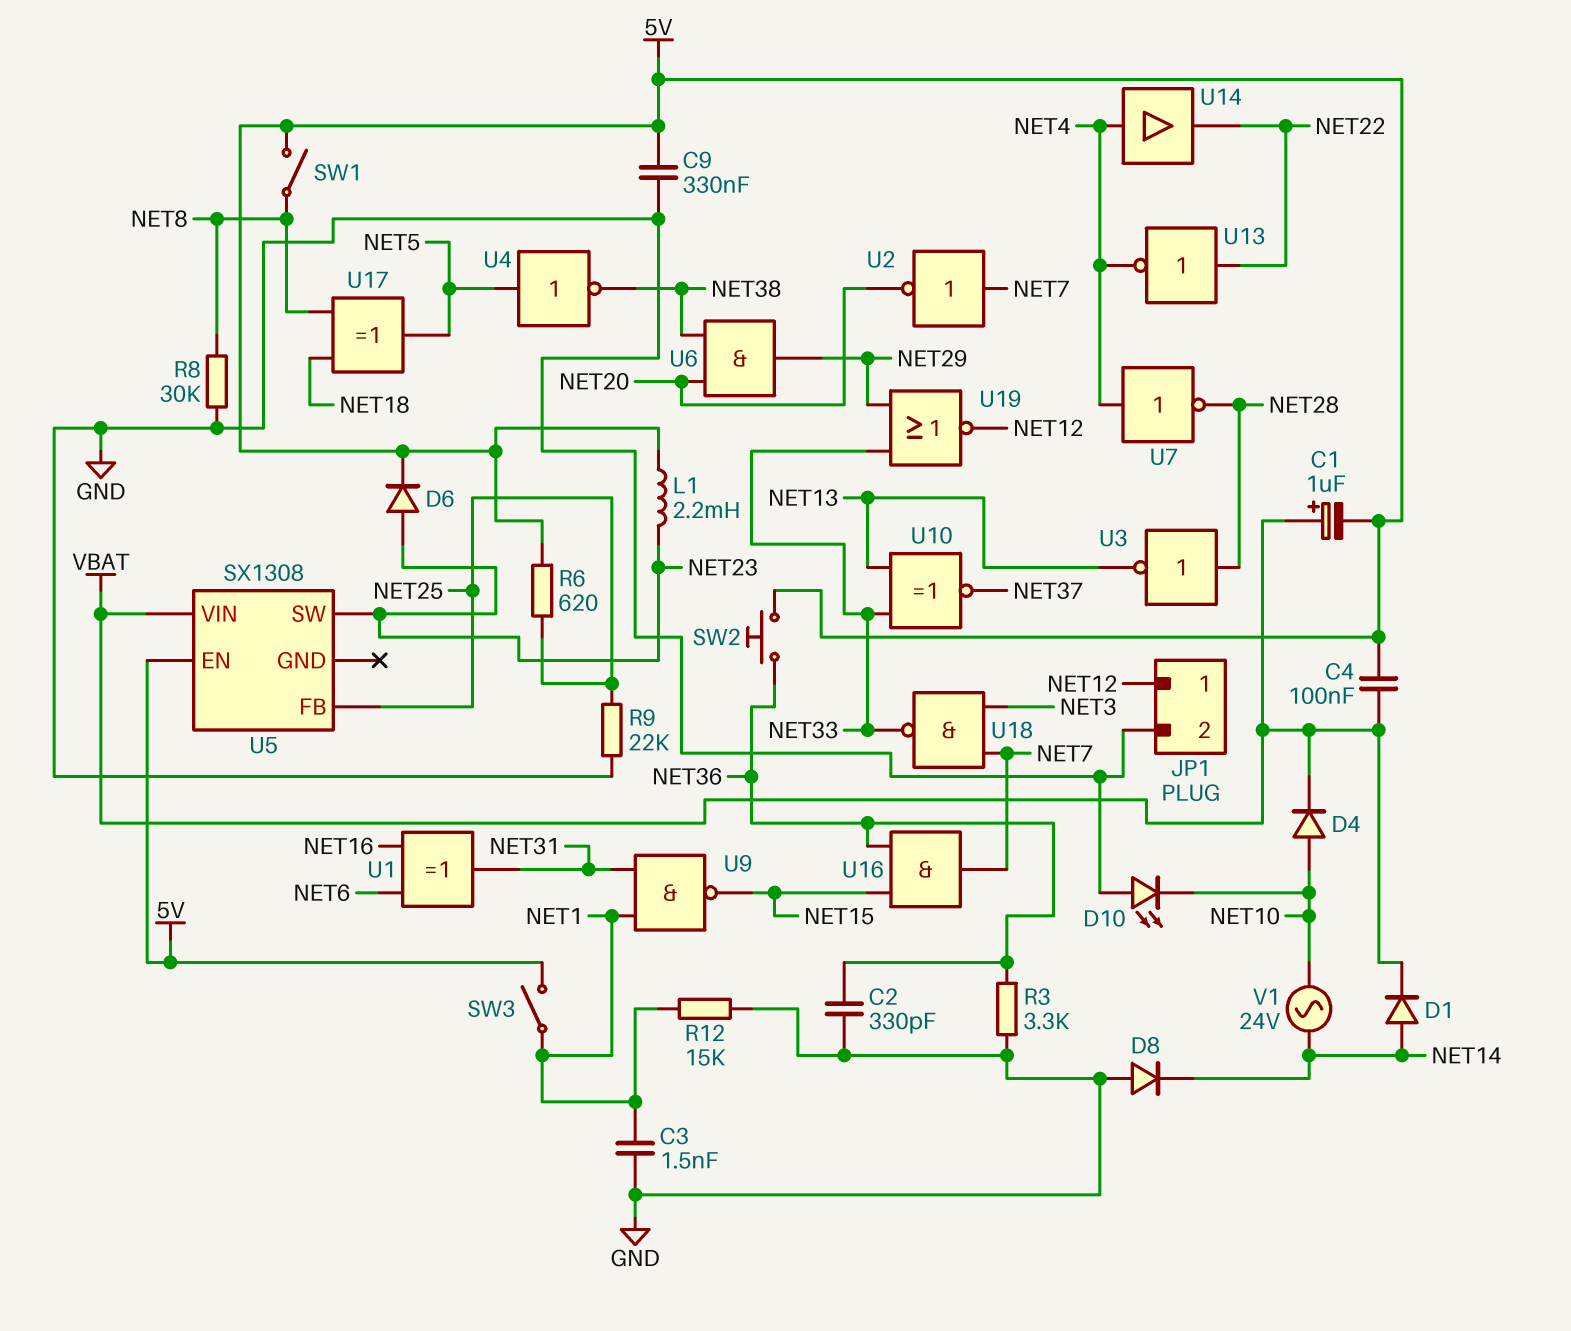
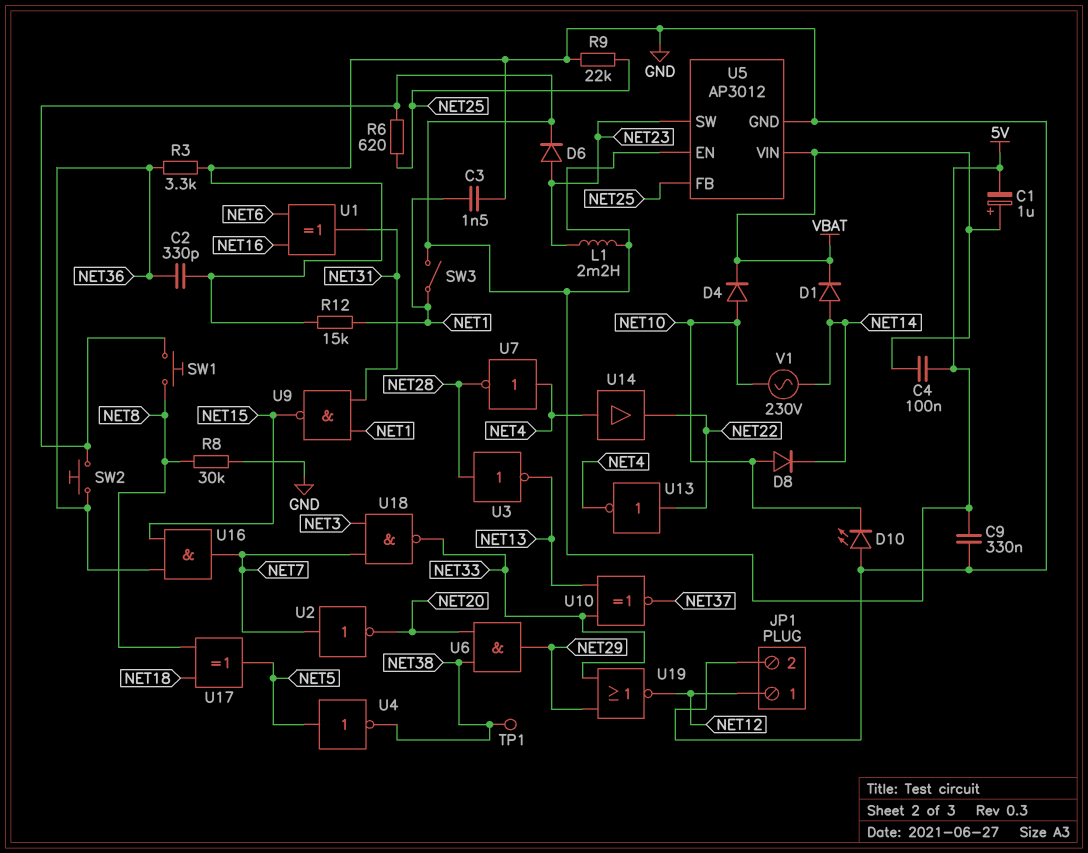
D8: diode (A GND, K NET14) -> diode (A NET10, K NET14)
SW1: switch (5V, NET8) -> button (5V, NET8)
TP1: none -> test point (NET38)
U5: SX1308 -> AP3012
U5 pin GND: none -> GND
V1: AC 24V (NET10, NET14) -> AC 230V (NET10, NET14)

